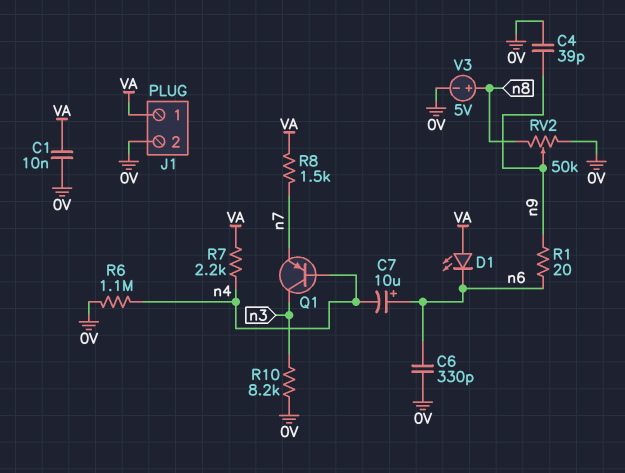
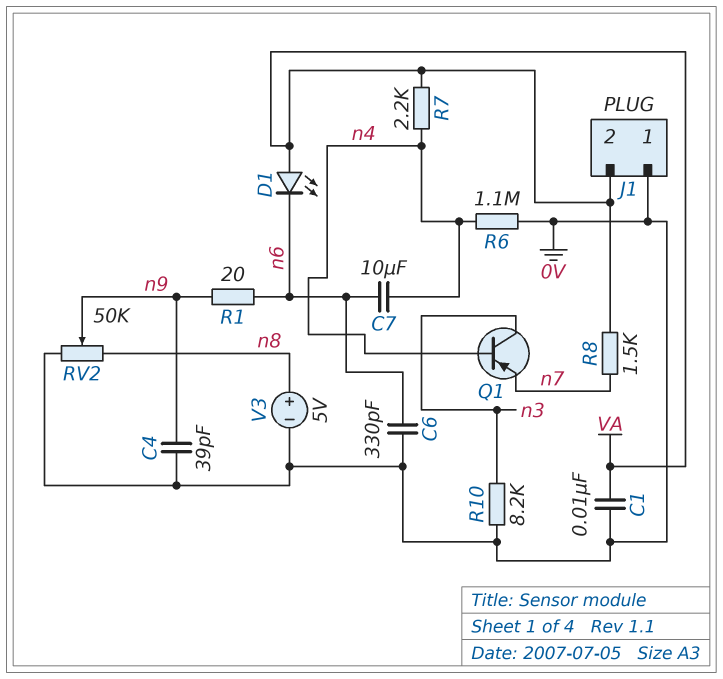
C7: 10uF (plus n6, minus n4) -> 10uF (n4, n6)
J1 pin 1: VA -> 0V
J1 pin 2: 0V -> VA

